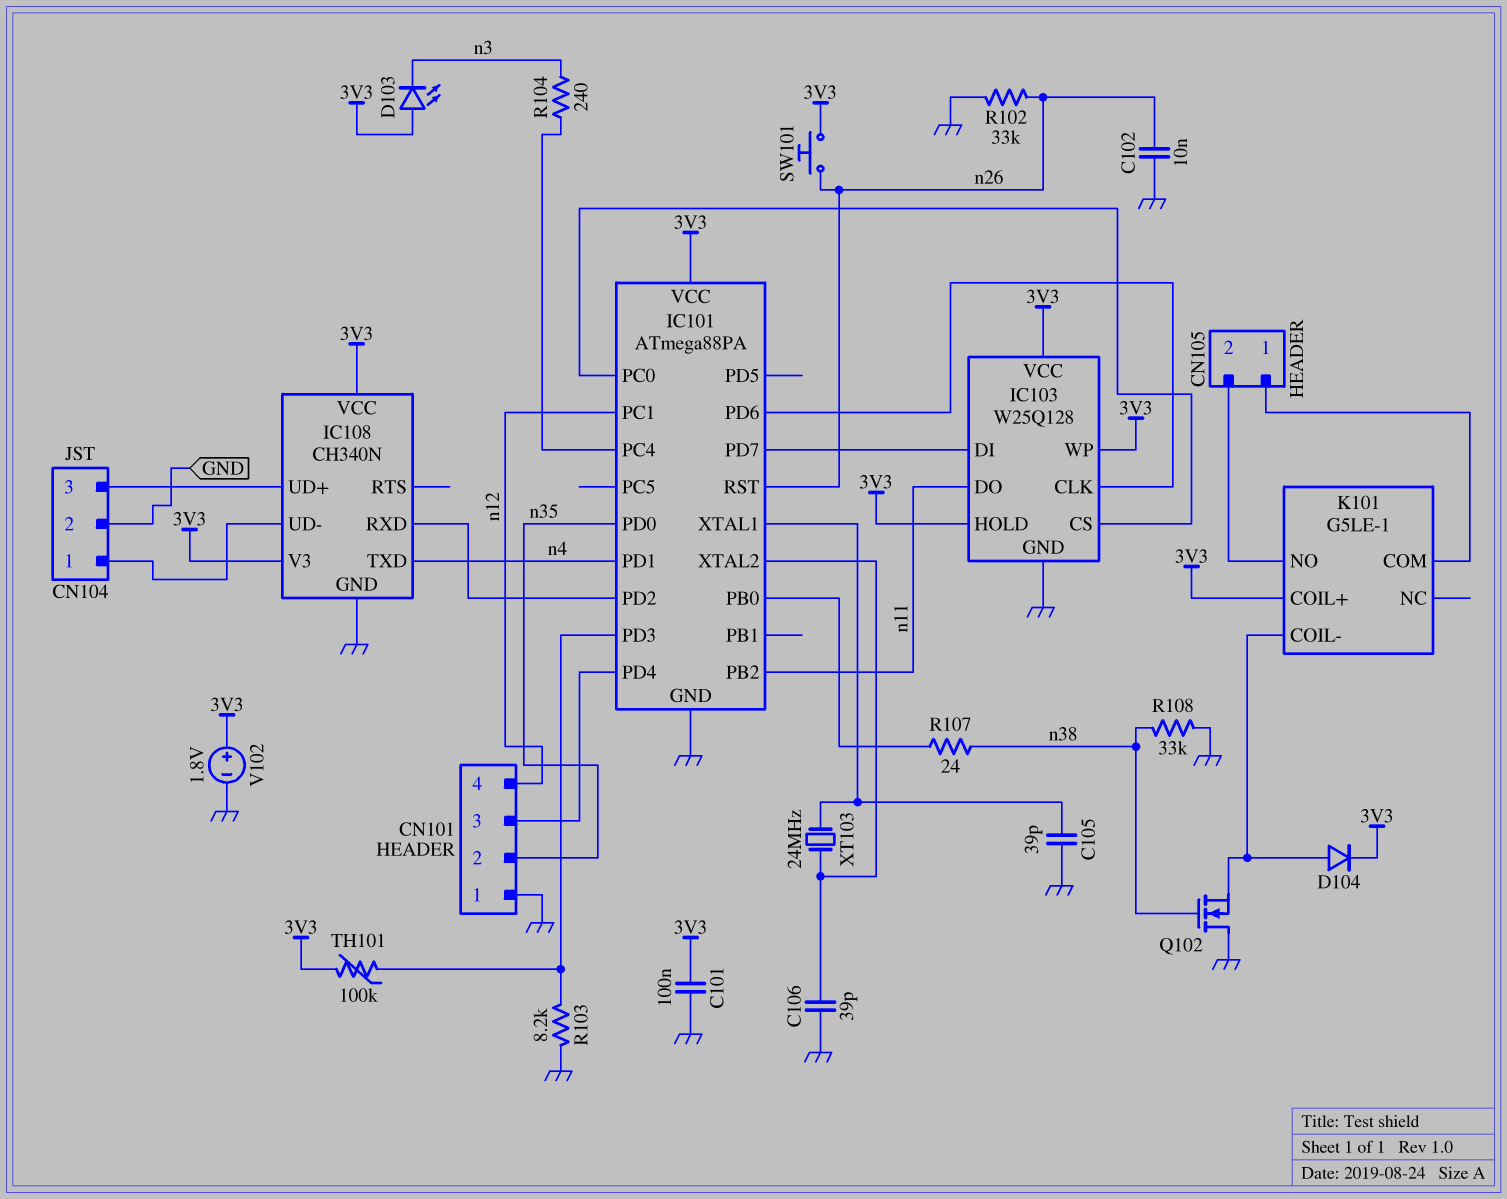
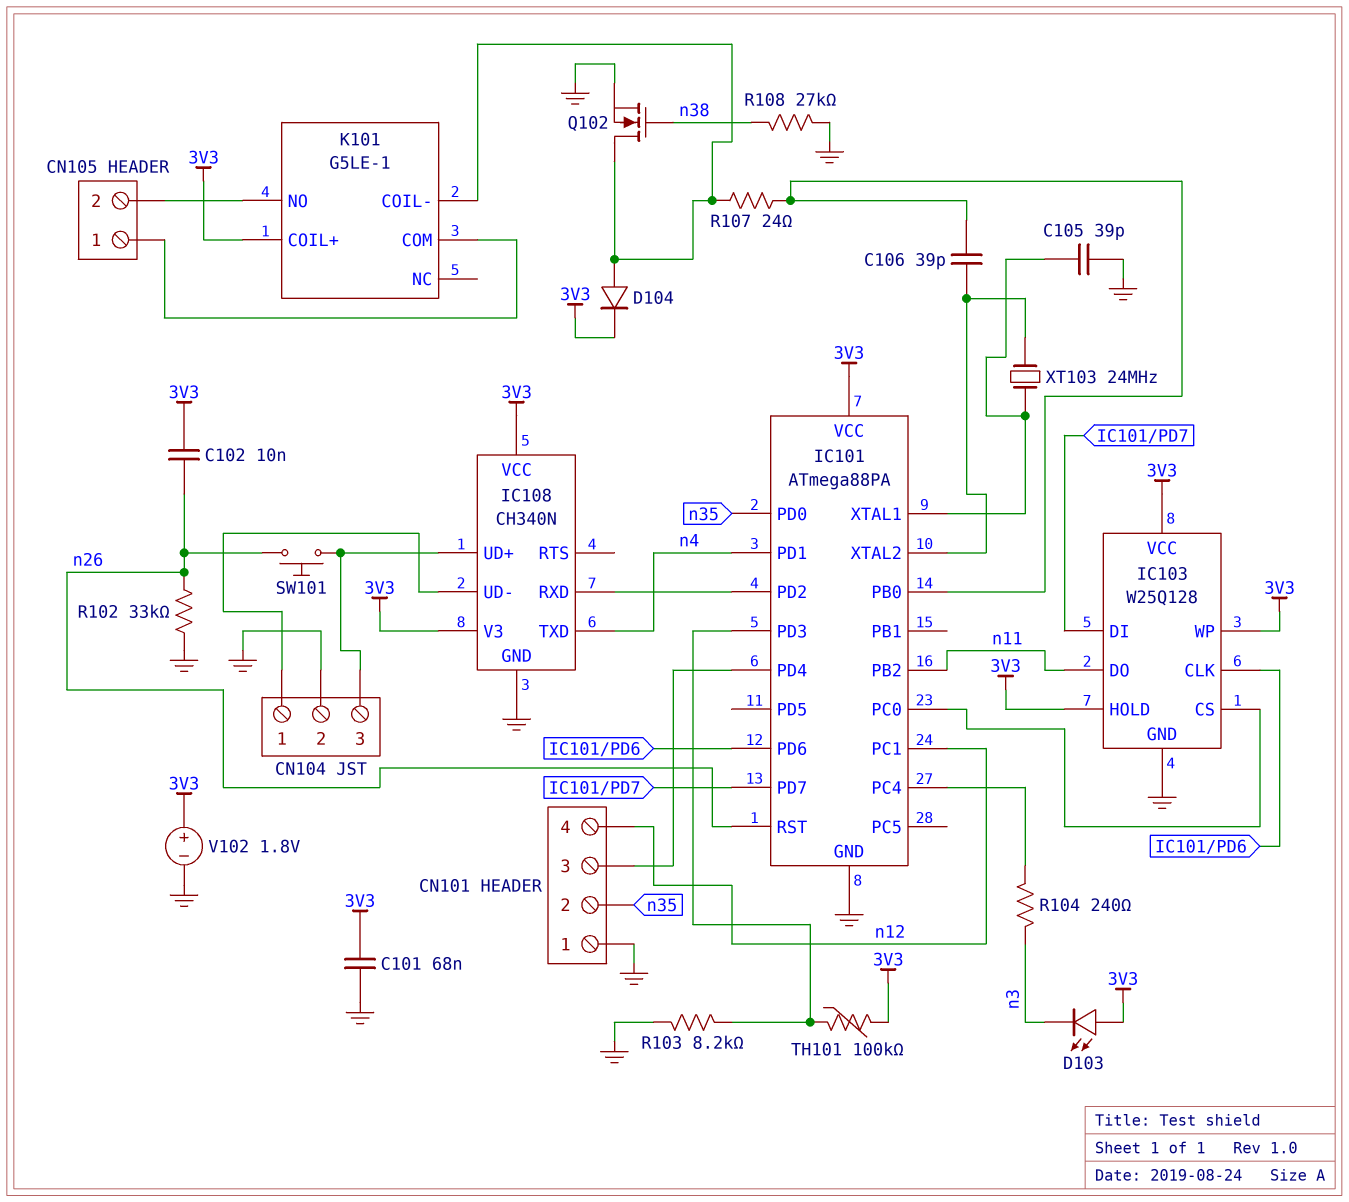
C101: 100nF (3V3, GND) -> 68nF (3V3, GND)
C102: 10nF (GND, n26) -> 10nF (3V3, n26)
C106: 39pF (GND, IC101/XTAL2) -> 39pF (IC101/PB0, IC101/XTAL2)
Q102: NMOS (G n38, D GND, S K101/COIL-) -> NMOS (G n38, D K101/COIL-, S GND)
R107: 24 (IC101/PB0, n38) -> 24 (IC101/PB0, K101/COIL-)
R108: 33k (GND, n38) -> 27k (GND, n38)
SW101: button (3V3, n26) -> button (CN104/3, n26)

